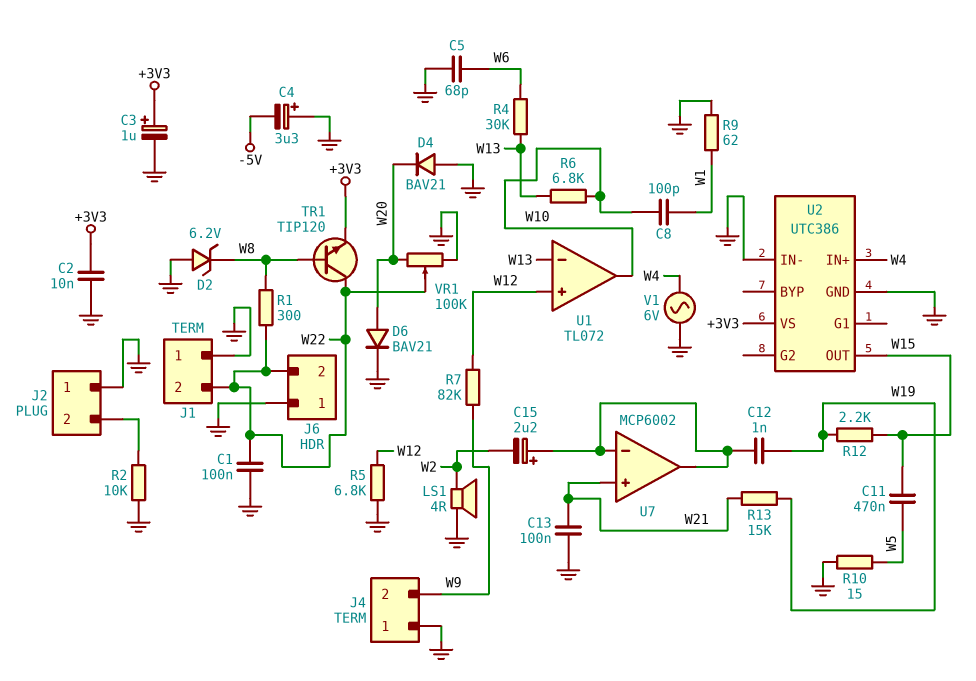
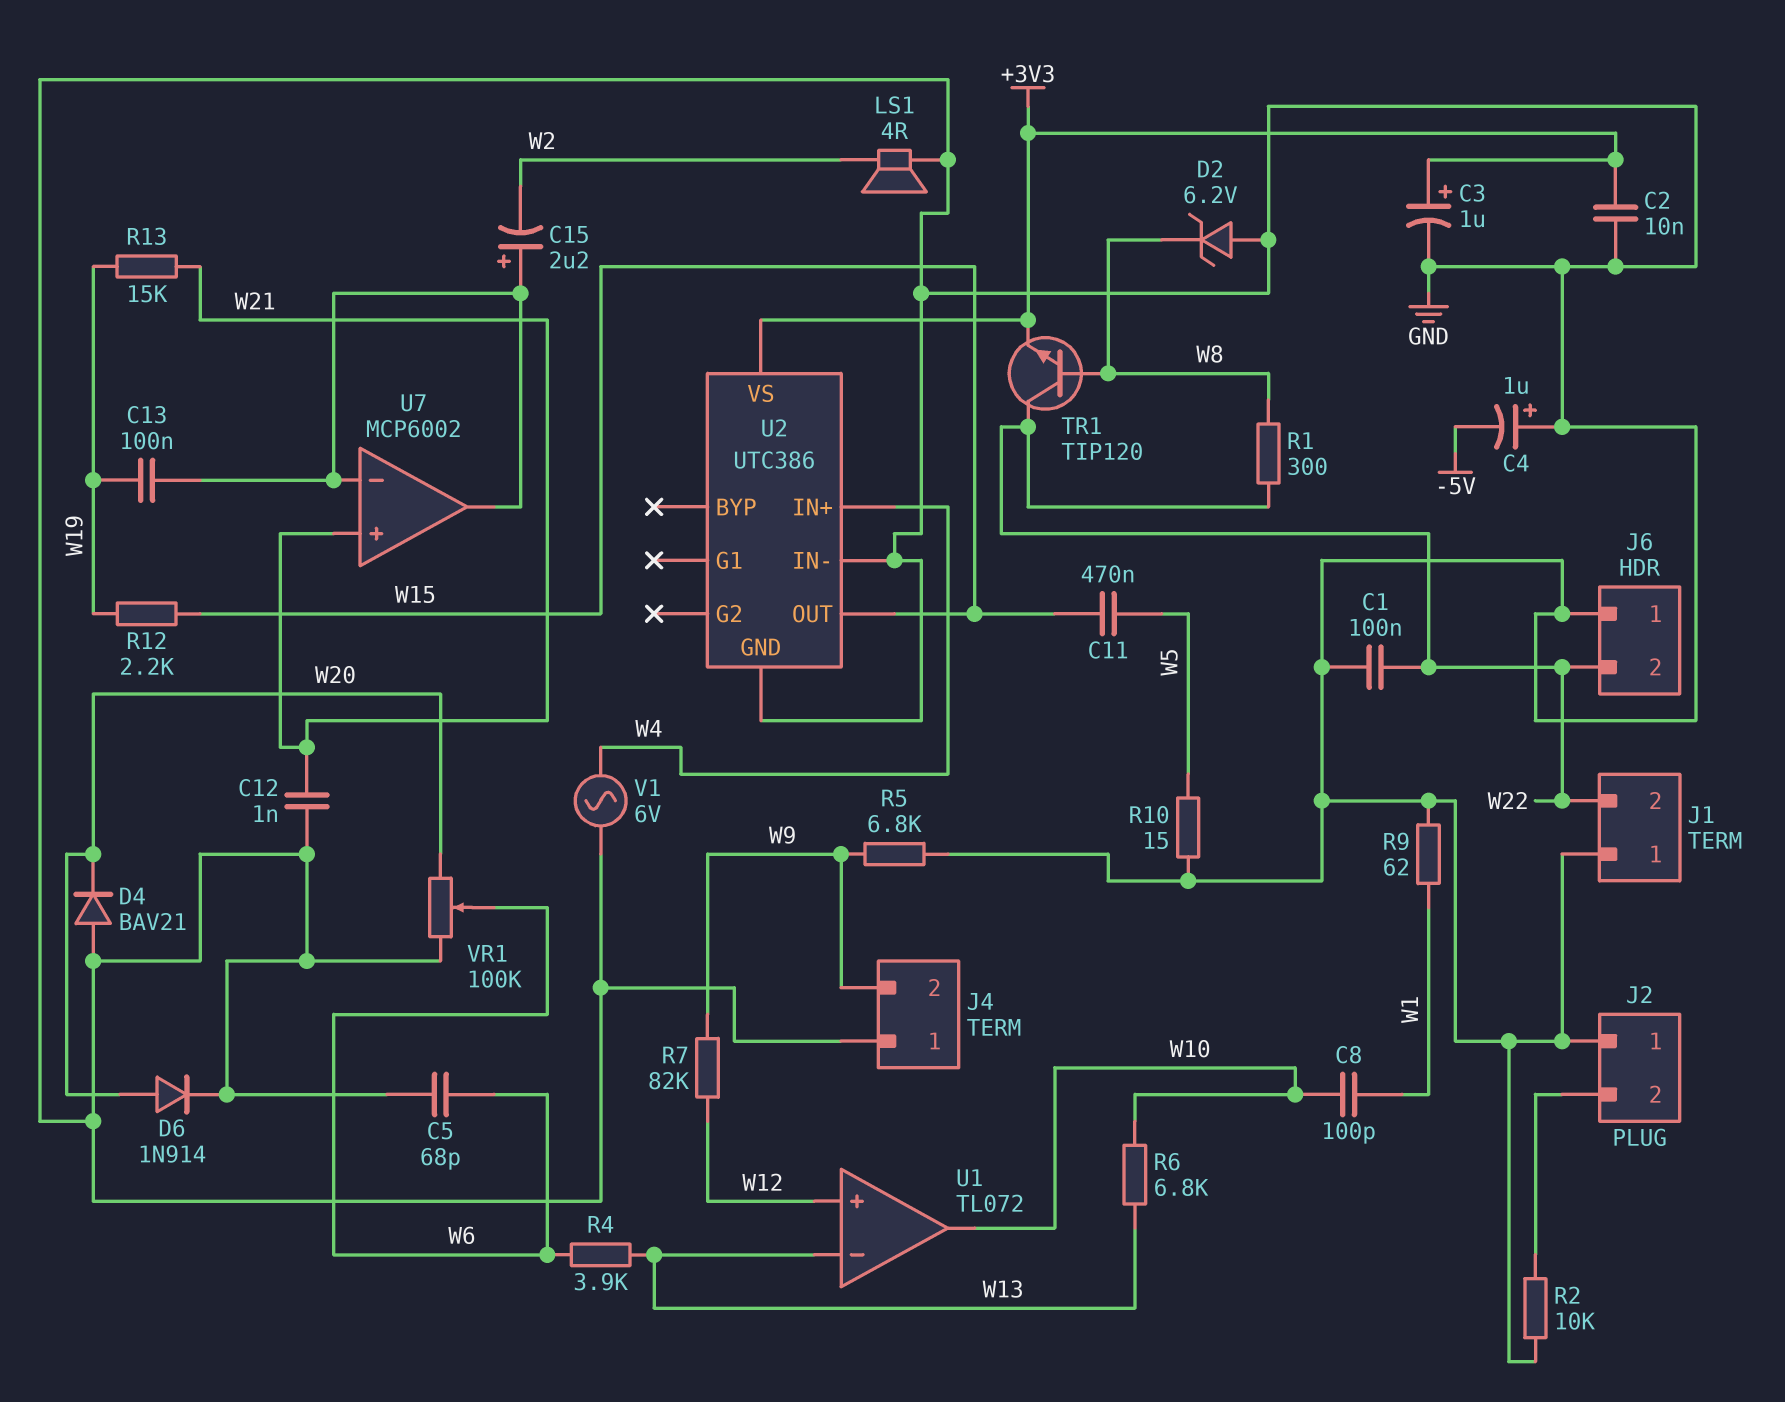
C4: 3.3uF (plus GND, minus -5V) -> 1uF (plus GND, minus -5V)
C12: 1nF (U7/in-, W19) -> 1nF (GND, W21)
C13: 100nF (GND, W21) -> 100nF (U7/in-, W19)
D6: diode BAV21 (A W20, K GND) -> diode 1N914 (A W20, K GND)
R4: 30k (W6, W13) -> 3.9k (W6, W13)
R5: 6.8k (GND, W12) -> 6.8k (GND, W9)
VR1: 100k (GND, W20, wiper W22) -> 100k (GND, W20, wiper W6)

